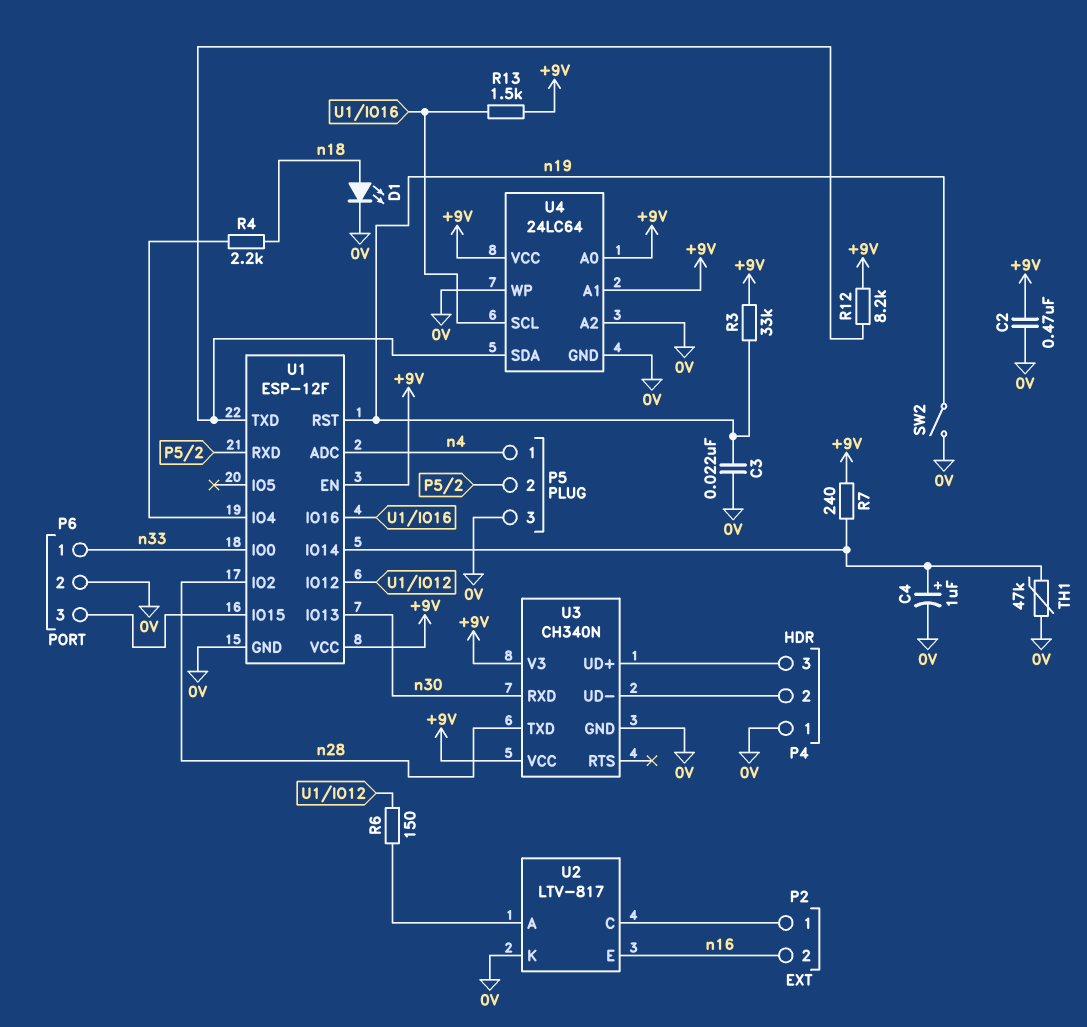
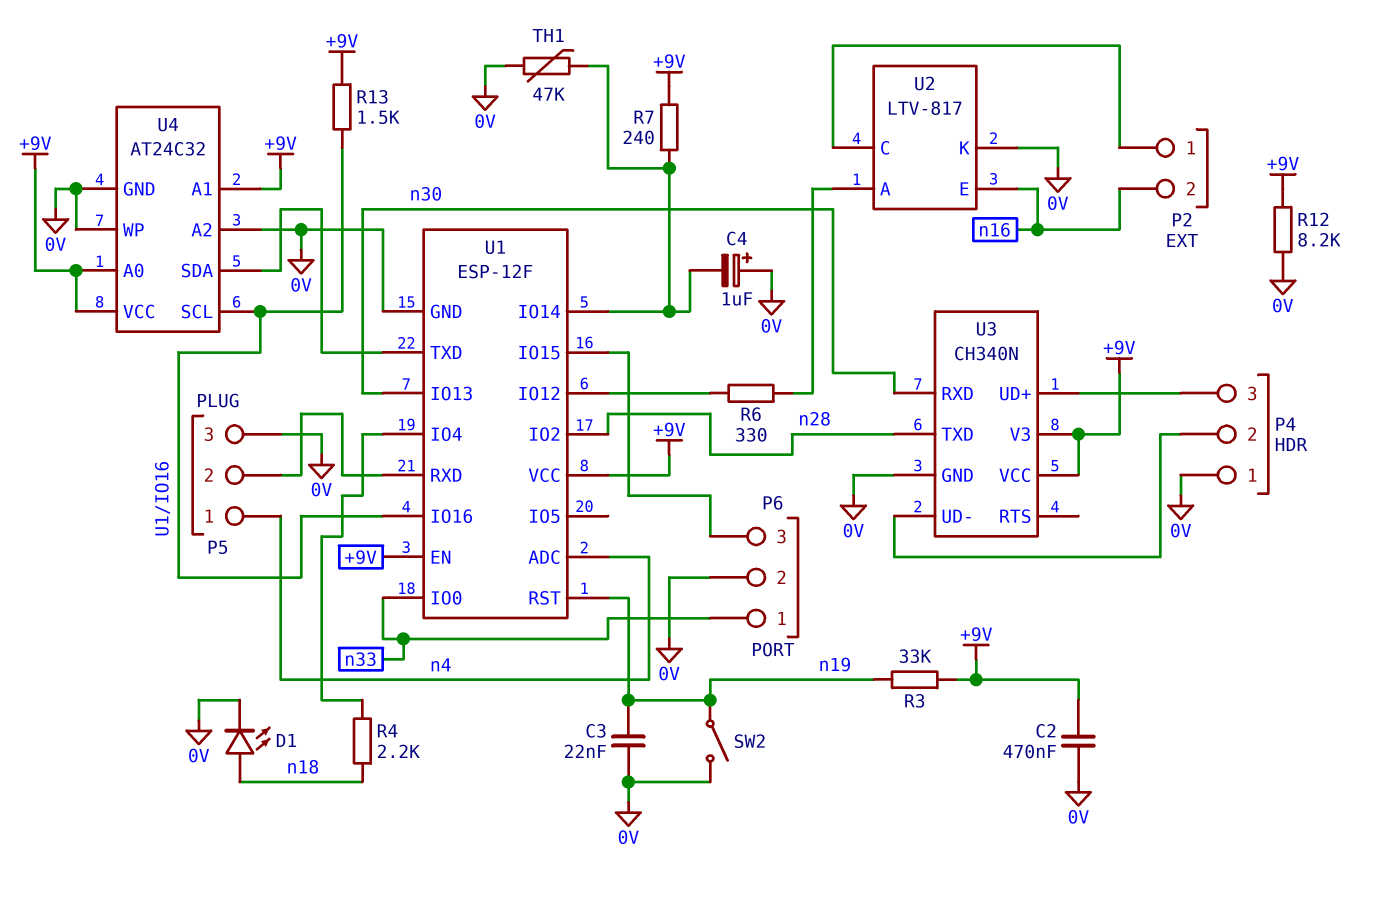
C4: 1uF (plus U1/IO14, minus 0V) -> 1uF (plus 0V, minus U1/IO14)
R6: 150 (U1/IO12, U2/A) -> 330 (U1/IO12, U2/A)
R12: 8.2k (+9V, U1/TXD) -> 8.2k (+9V, 0V)
U4: 24LC64 -> AT24C32

